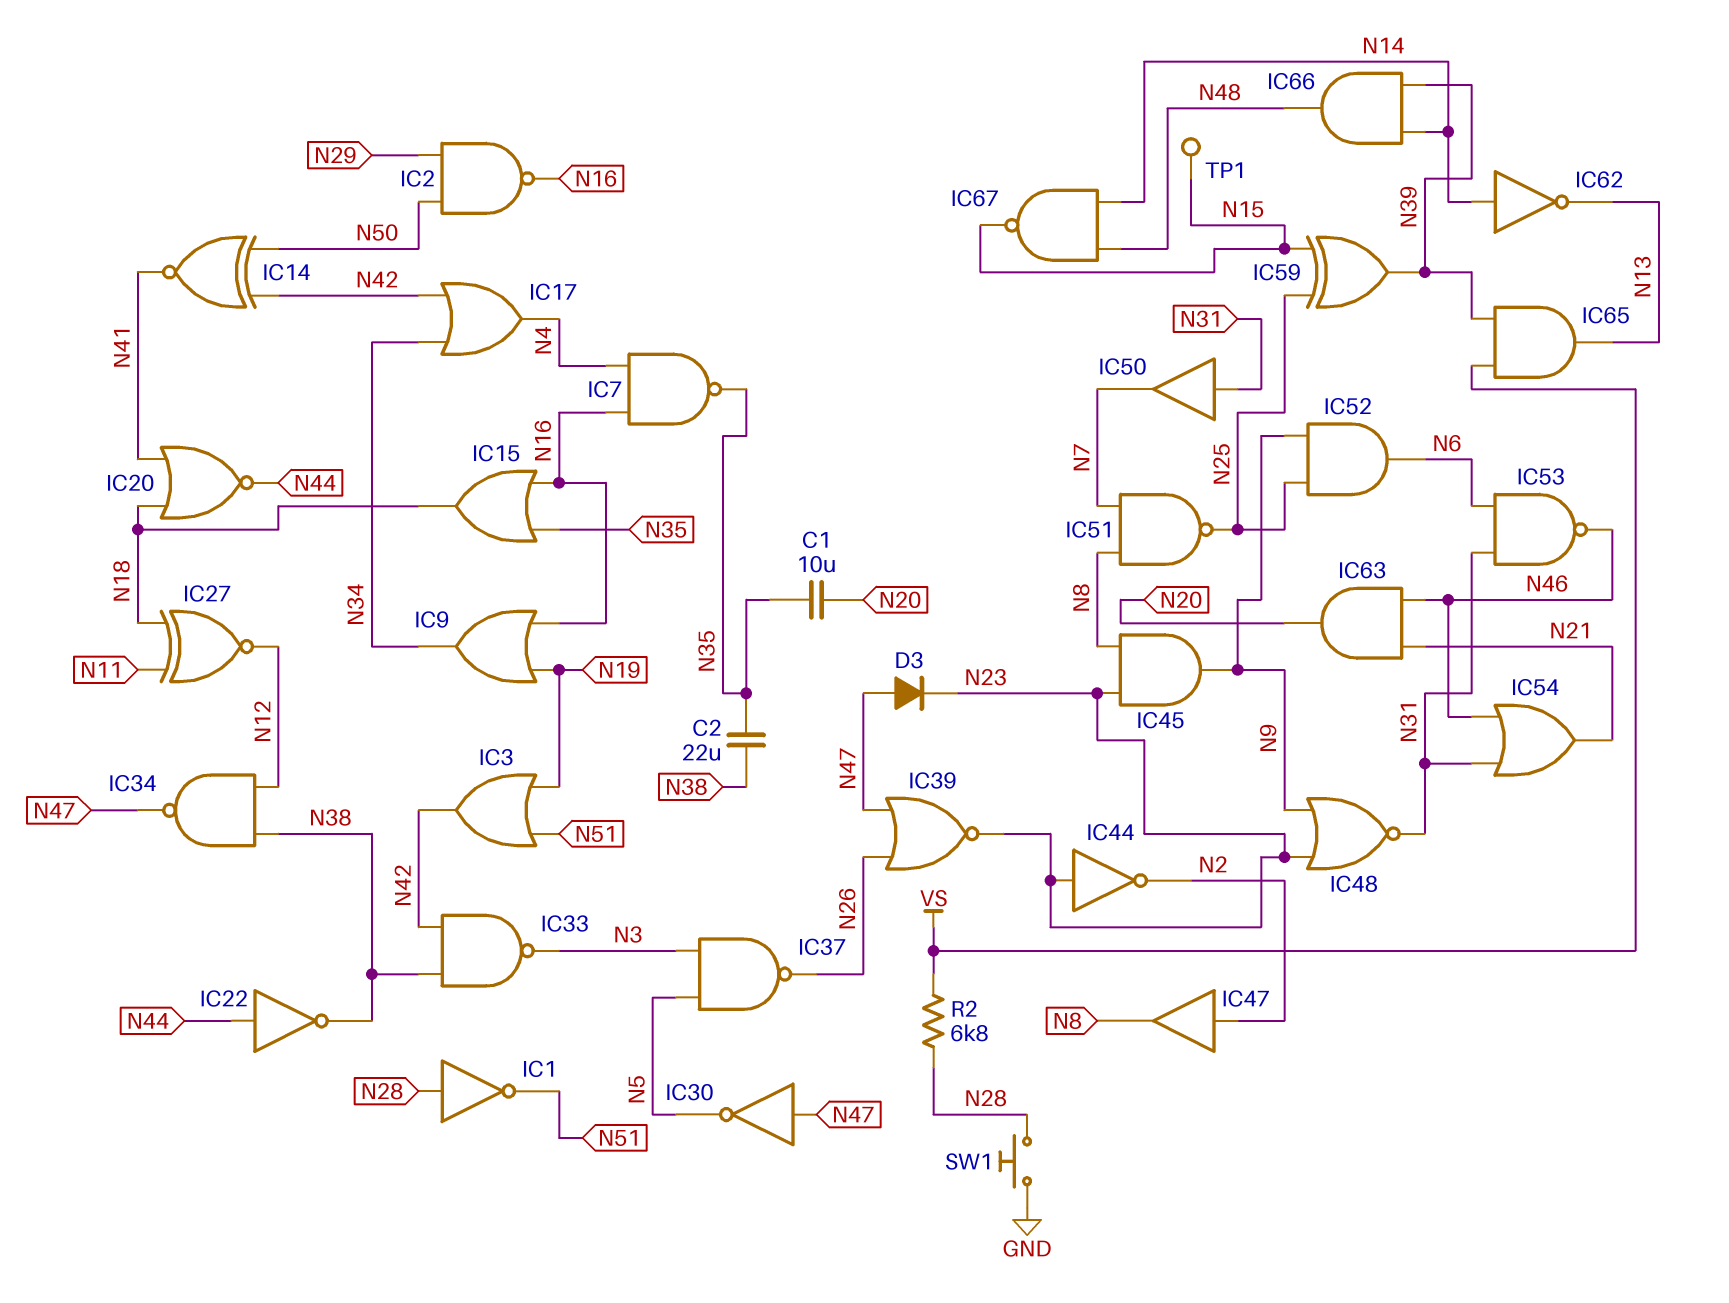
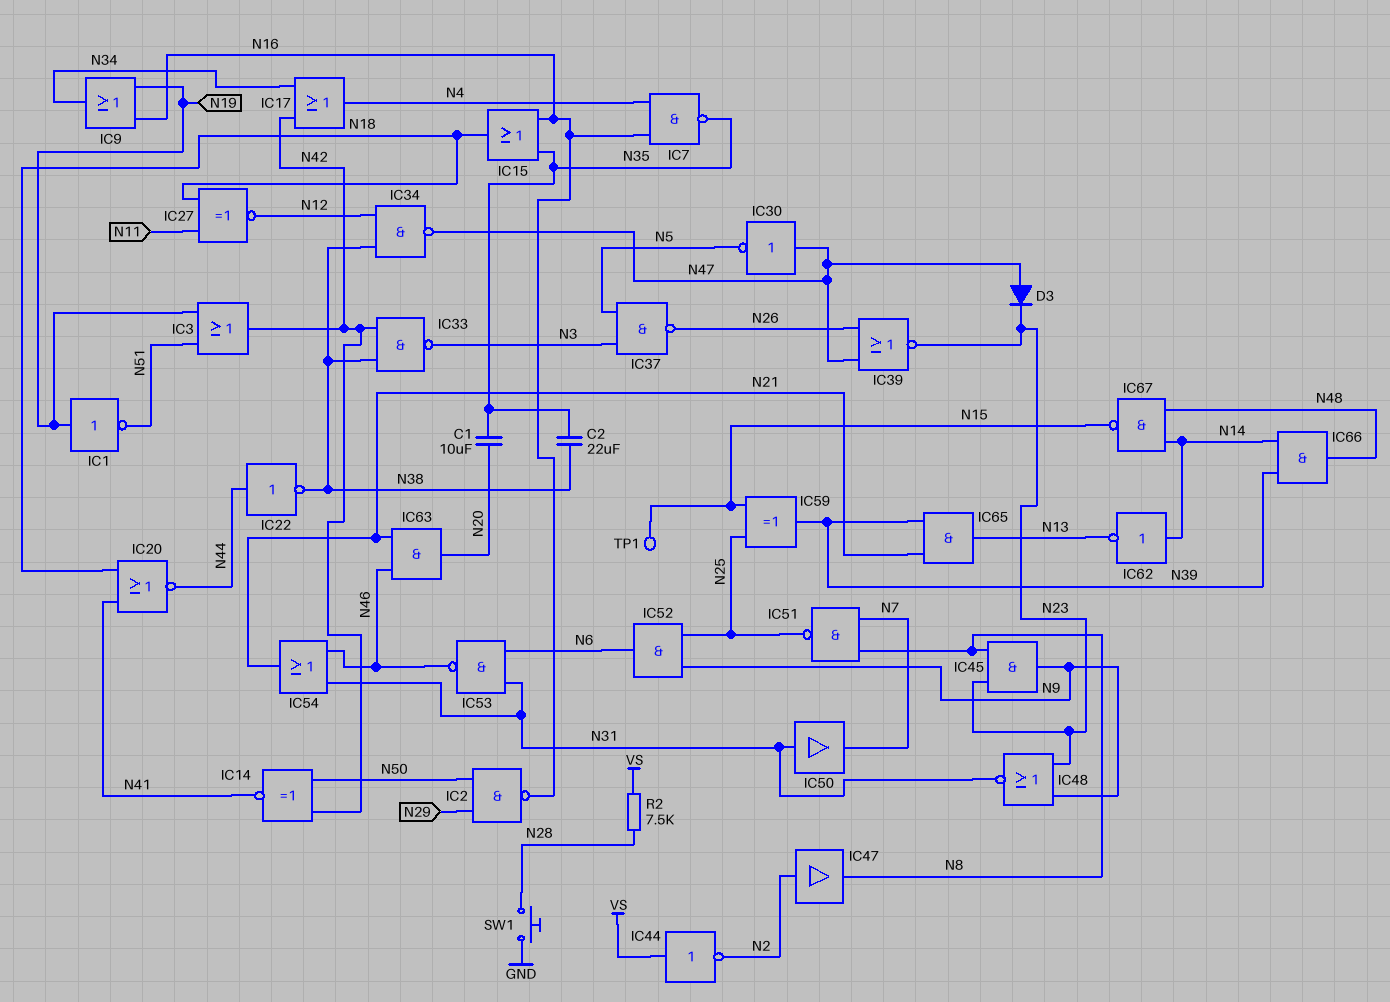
IC1: NOT (in N28, out N51) -> NOT (in N19, out N51)
IC44: NOT (in N23, out N2) -> NOT (in VS, out N2)
IC65: AND (in N39, in VS, out N13) -> AND (in N21, in N39, out N13)
R2: 6.8k (N28, VS) -> 7.5k (N28, VS)

